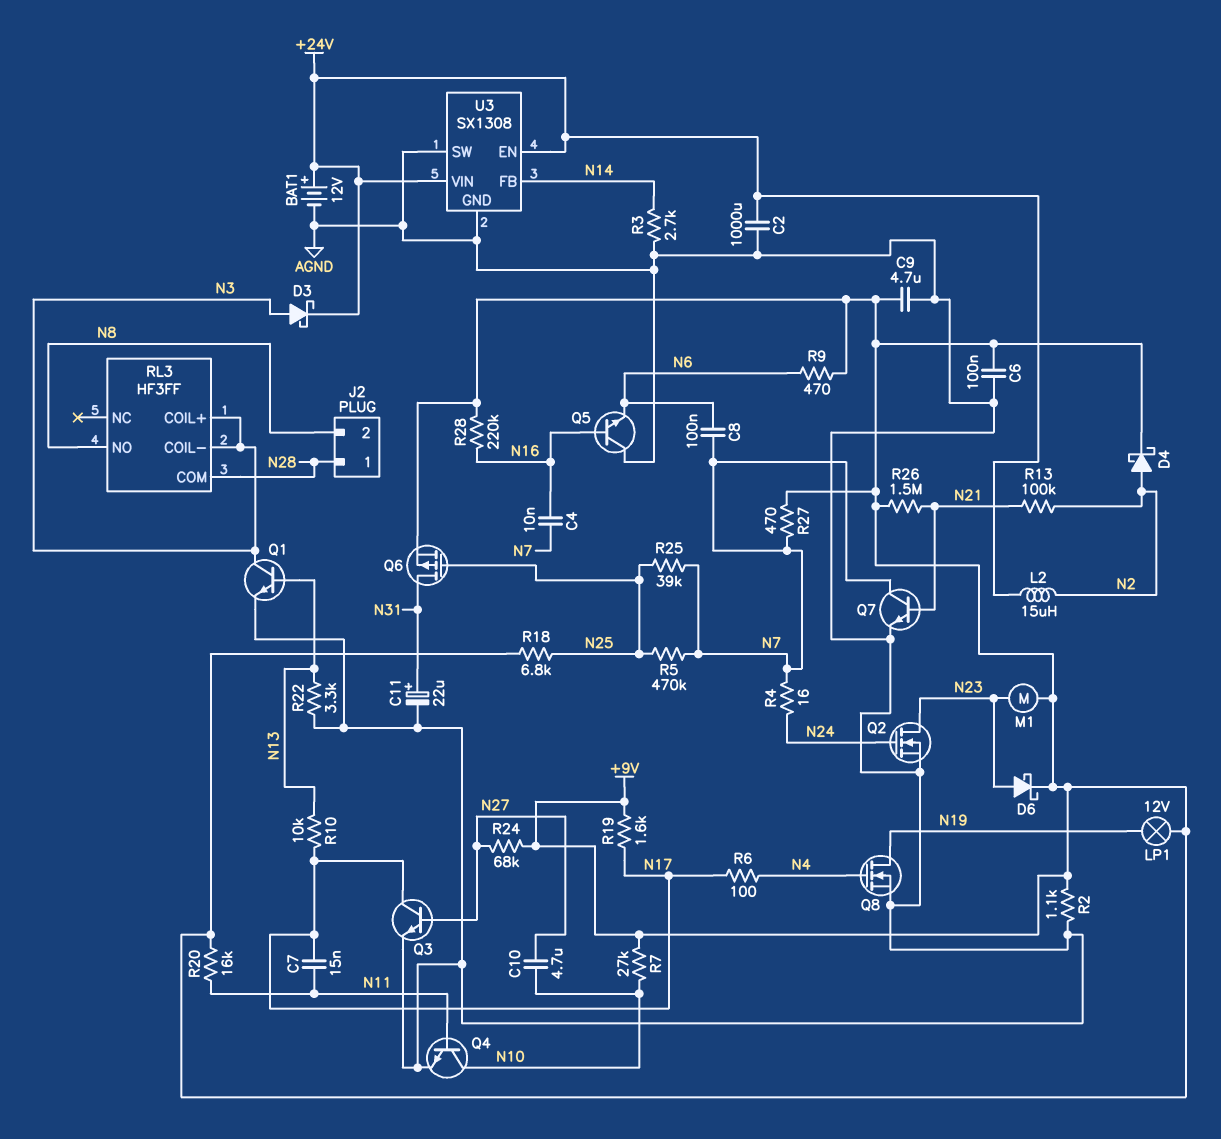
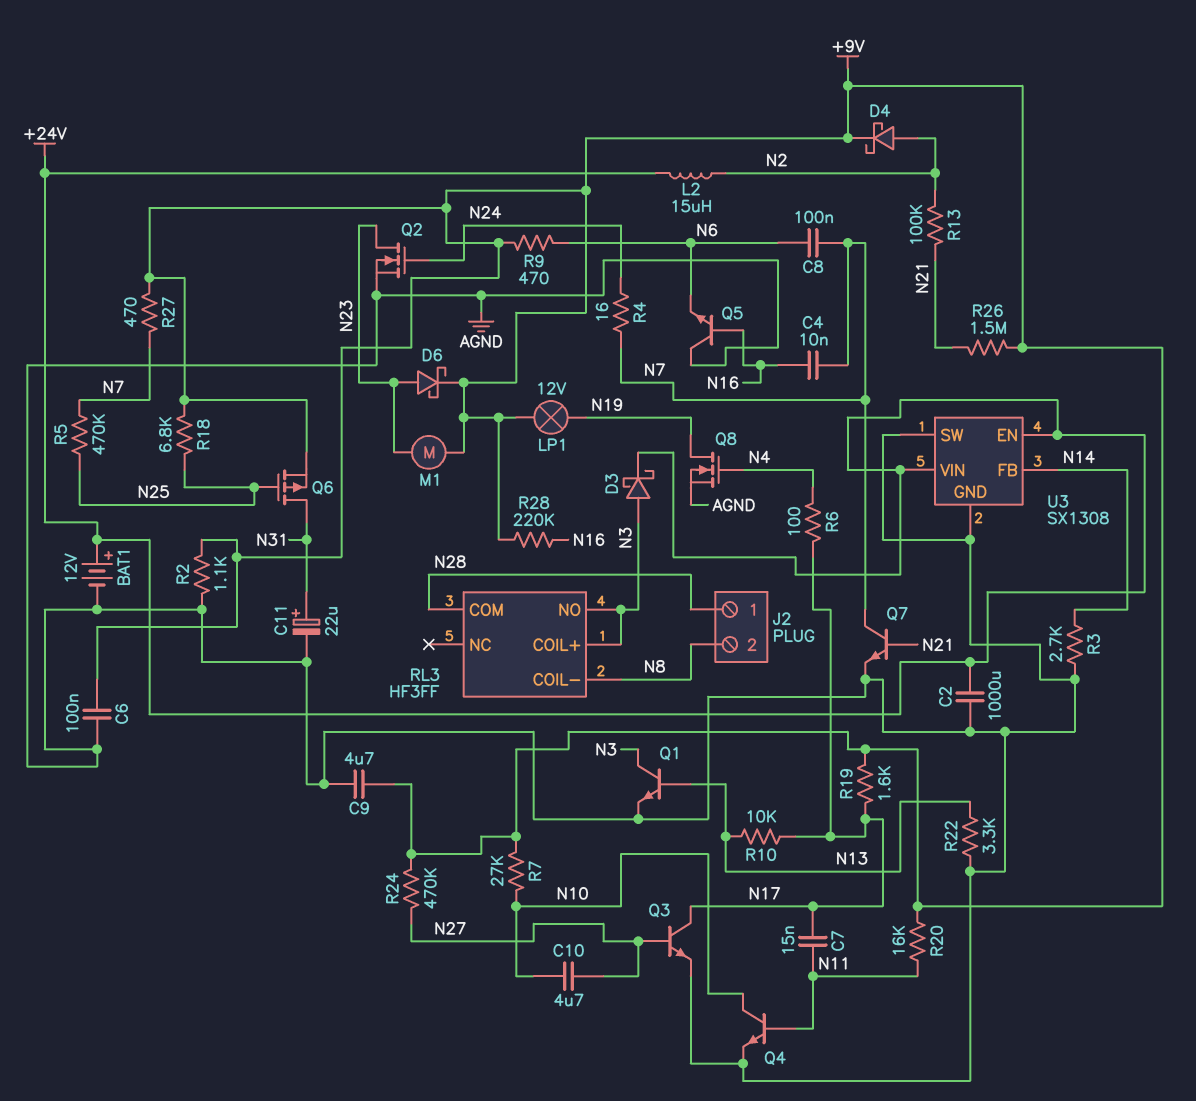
R24: 68k (+9V, N27) -> 470k (+9V, N27)
R25: 39k (N7, N25) -> none
RL3 pin COIL-: N3 -> N8
RL3 pin NO: N8 -> N3

